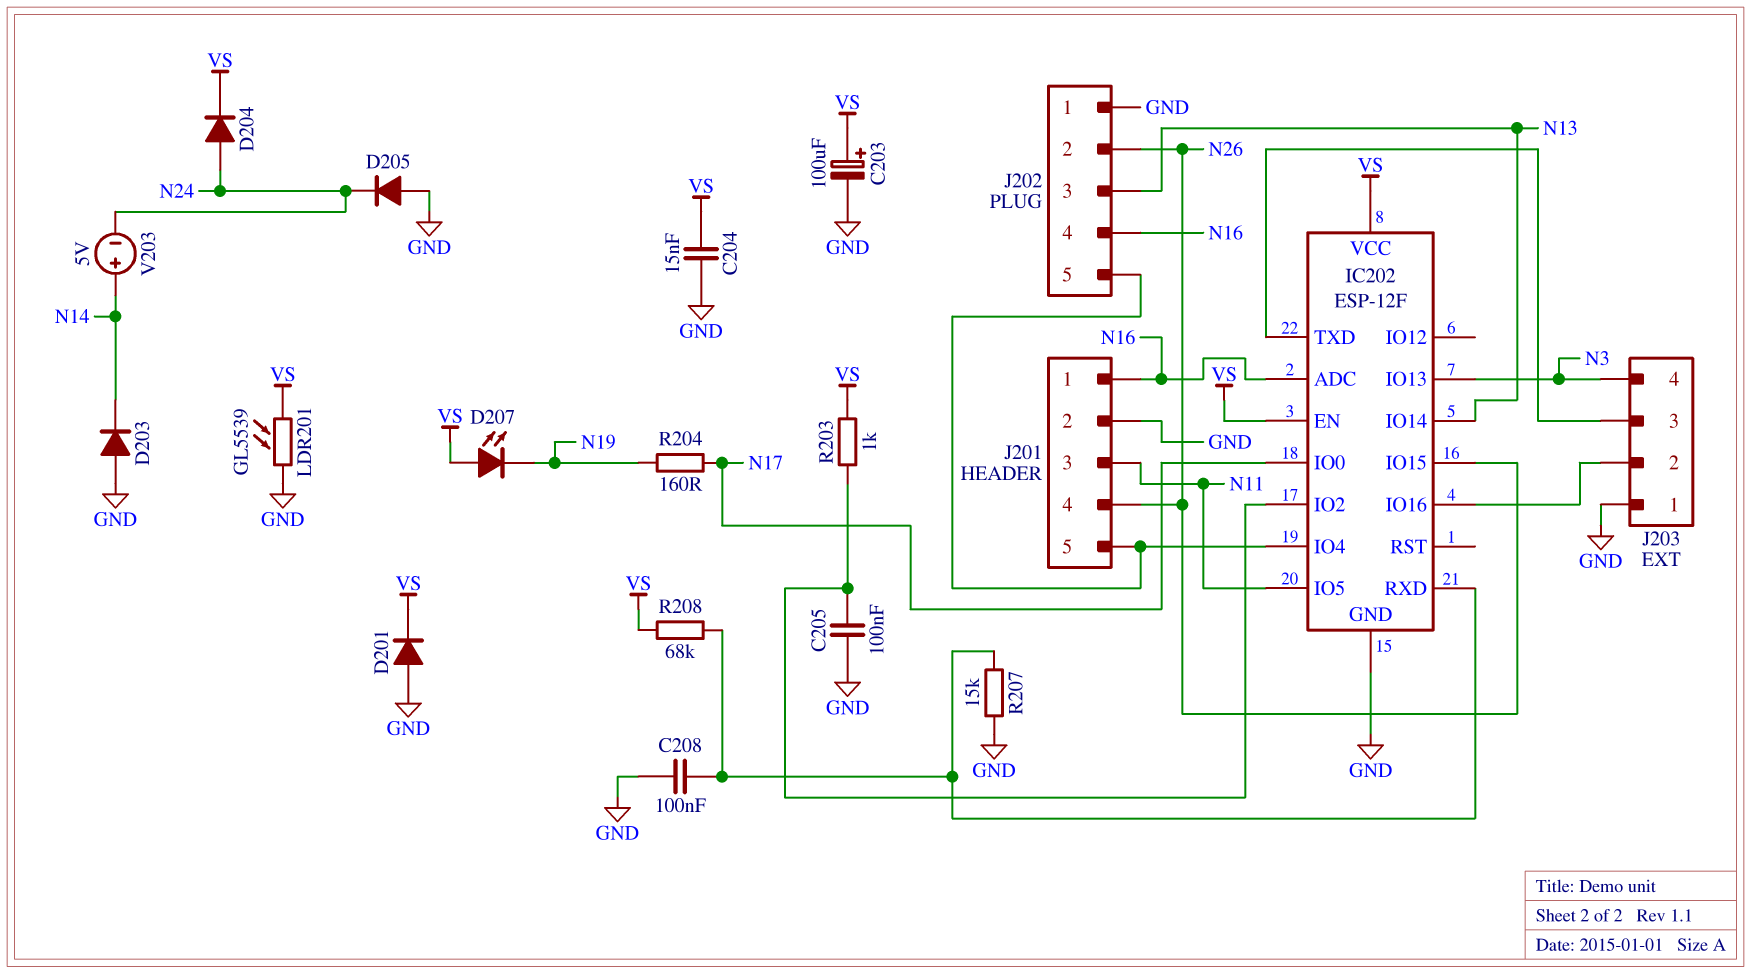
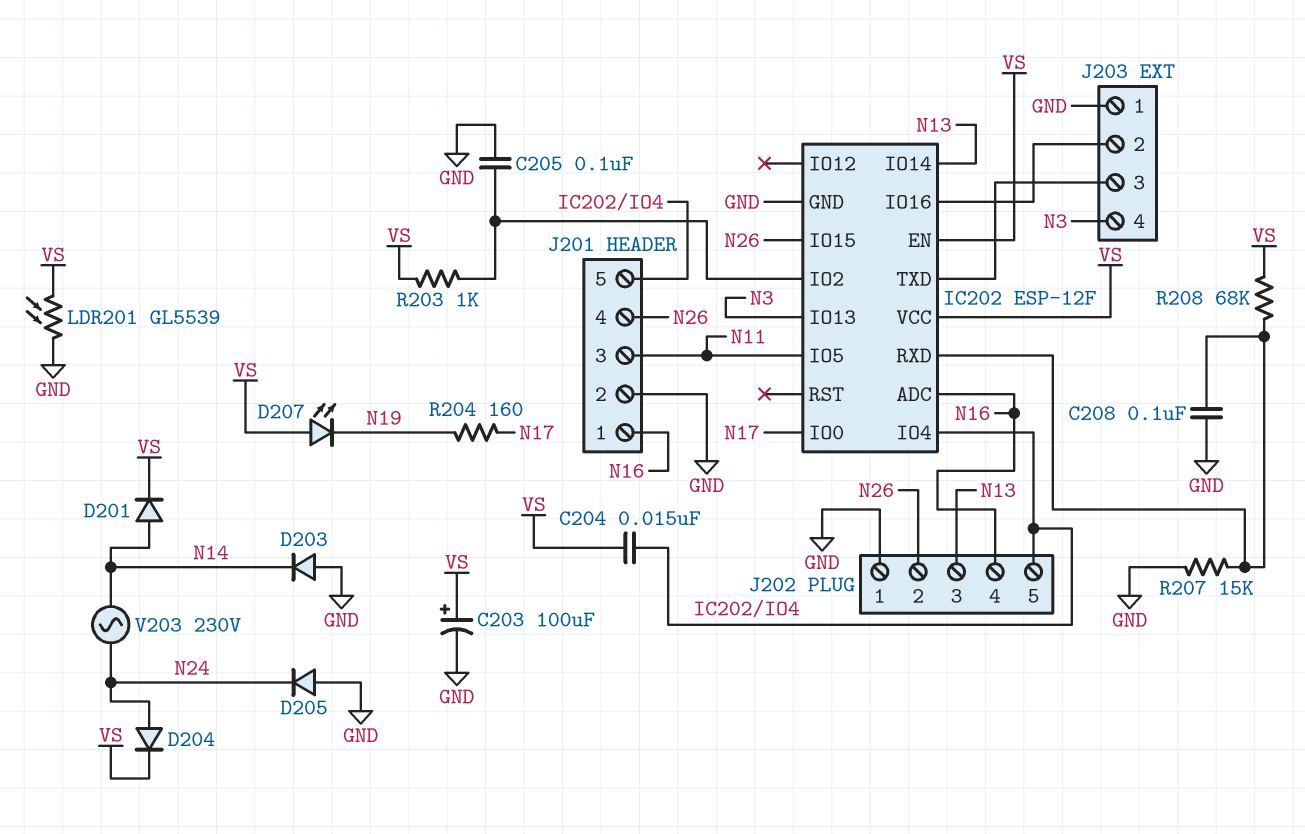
C204: 15nF (GND, VS) -> 15nF (IC202/IO4, VS)
D201: diode (A GND, K VS) -> diode (A N14, K VS)
V203: 5V (plus N14, minus N24) -> AC 230V (N14, N24)

